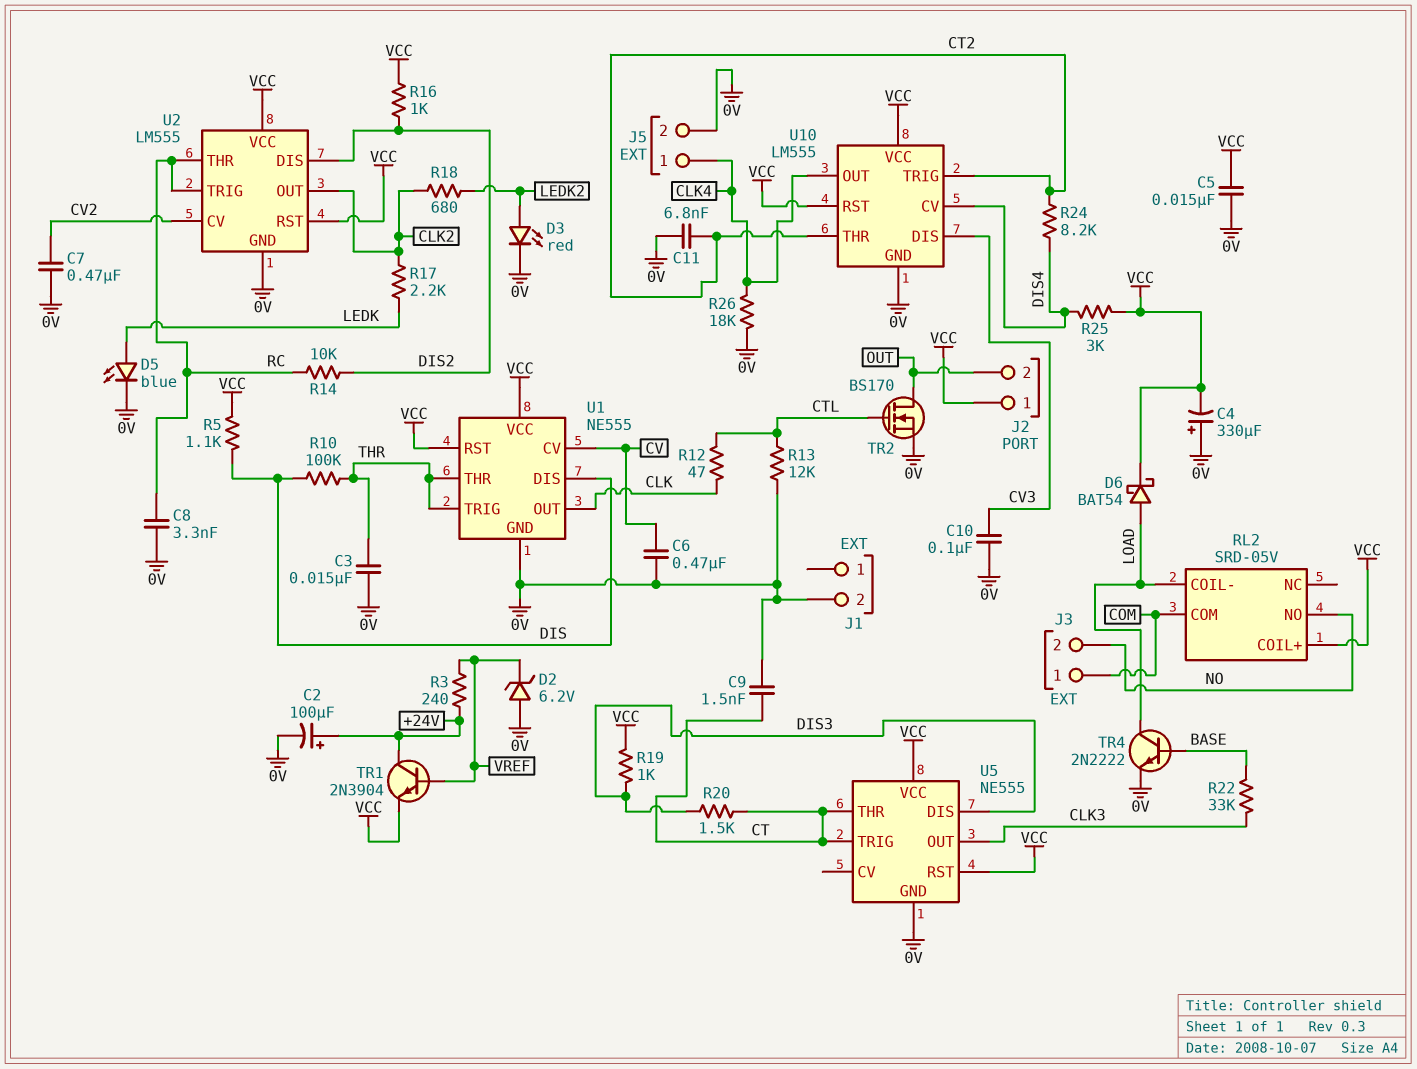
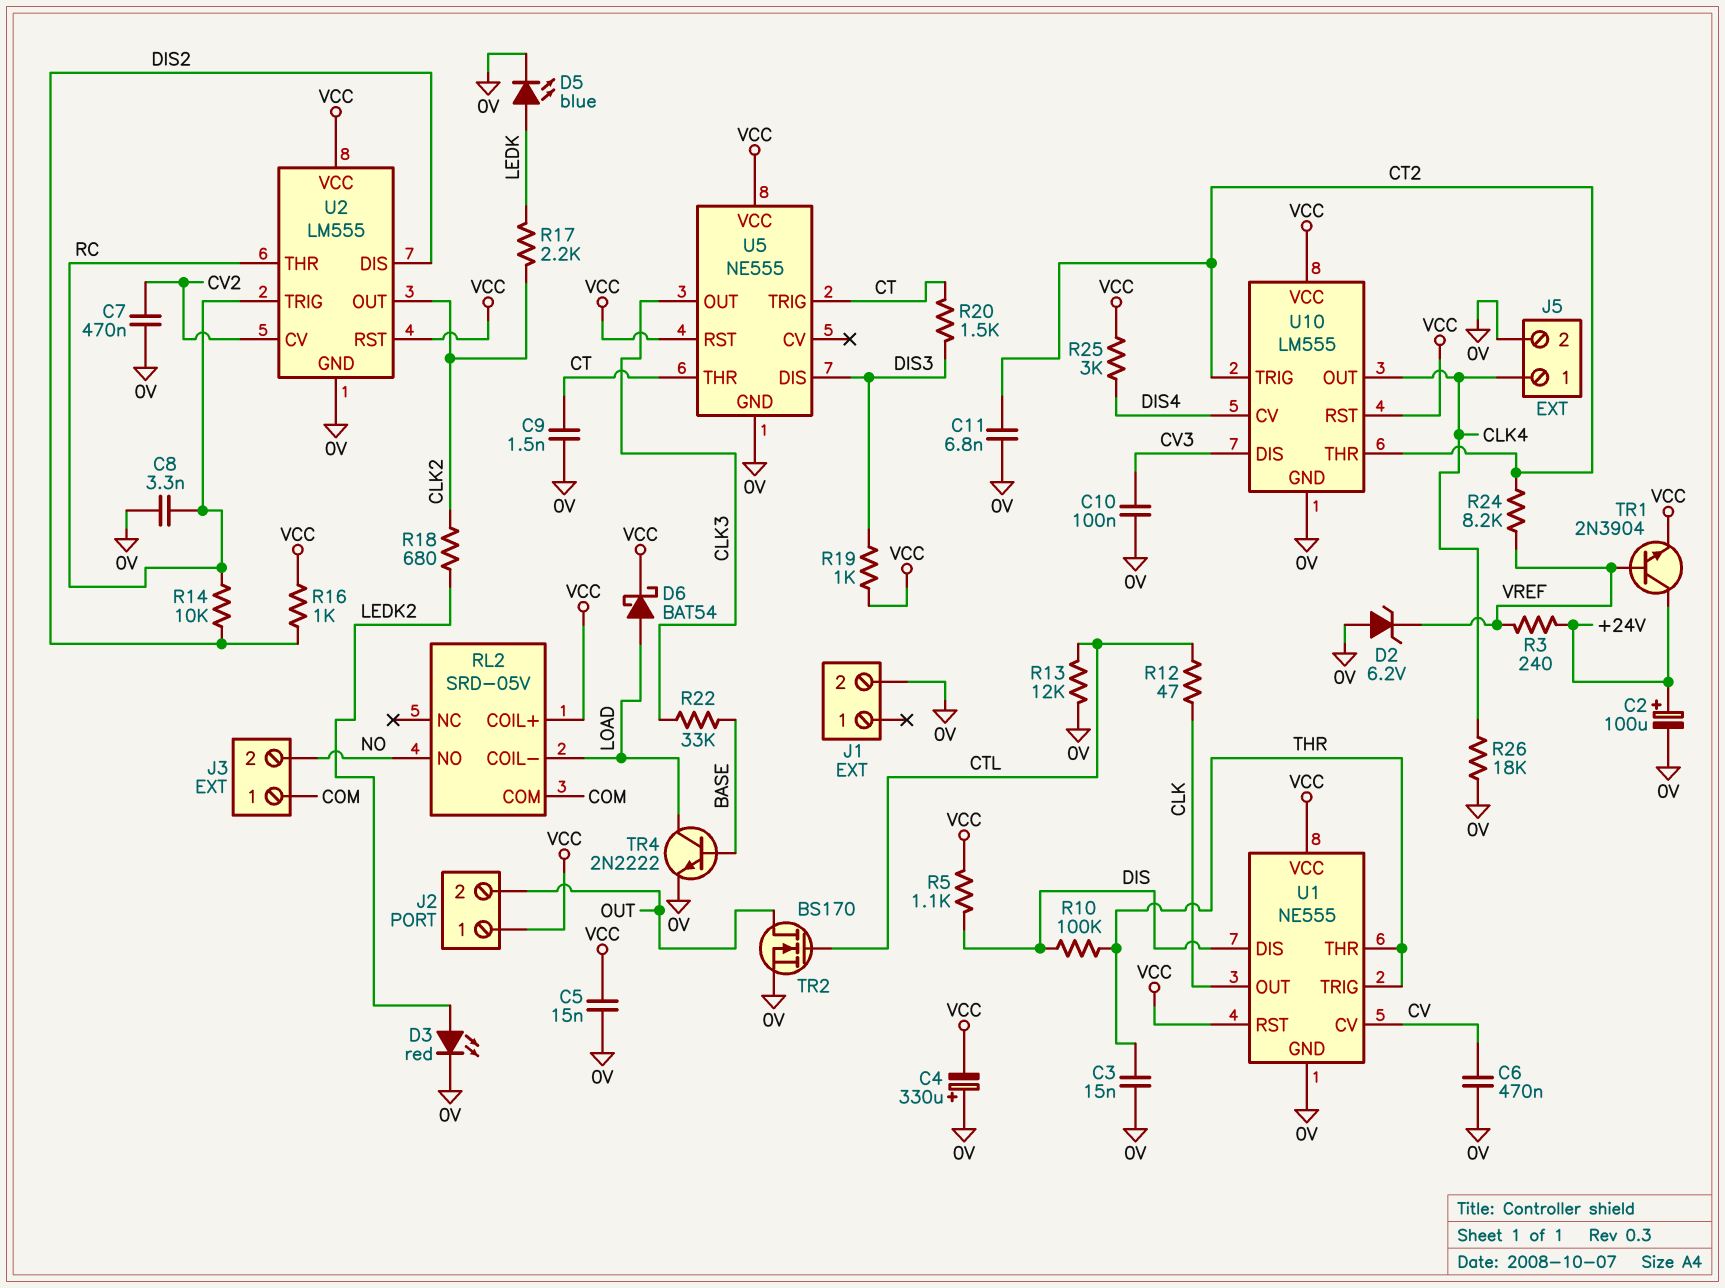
R24: 8.2k (CT2, DIS4) -> 8.2k (CT2, VREF)

